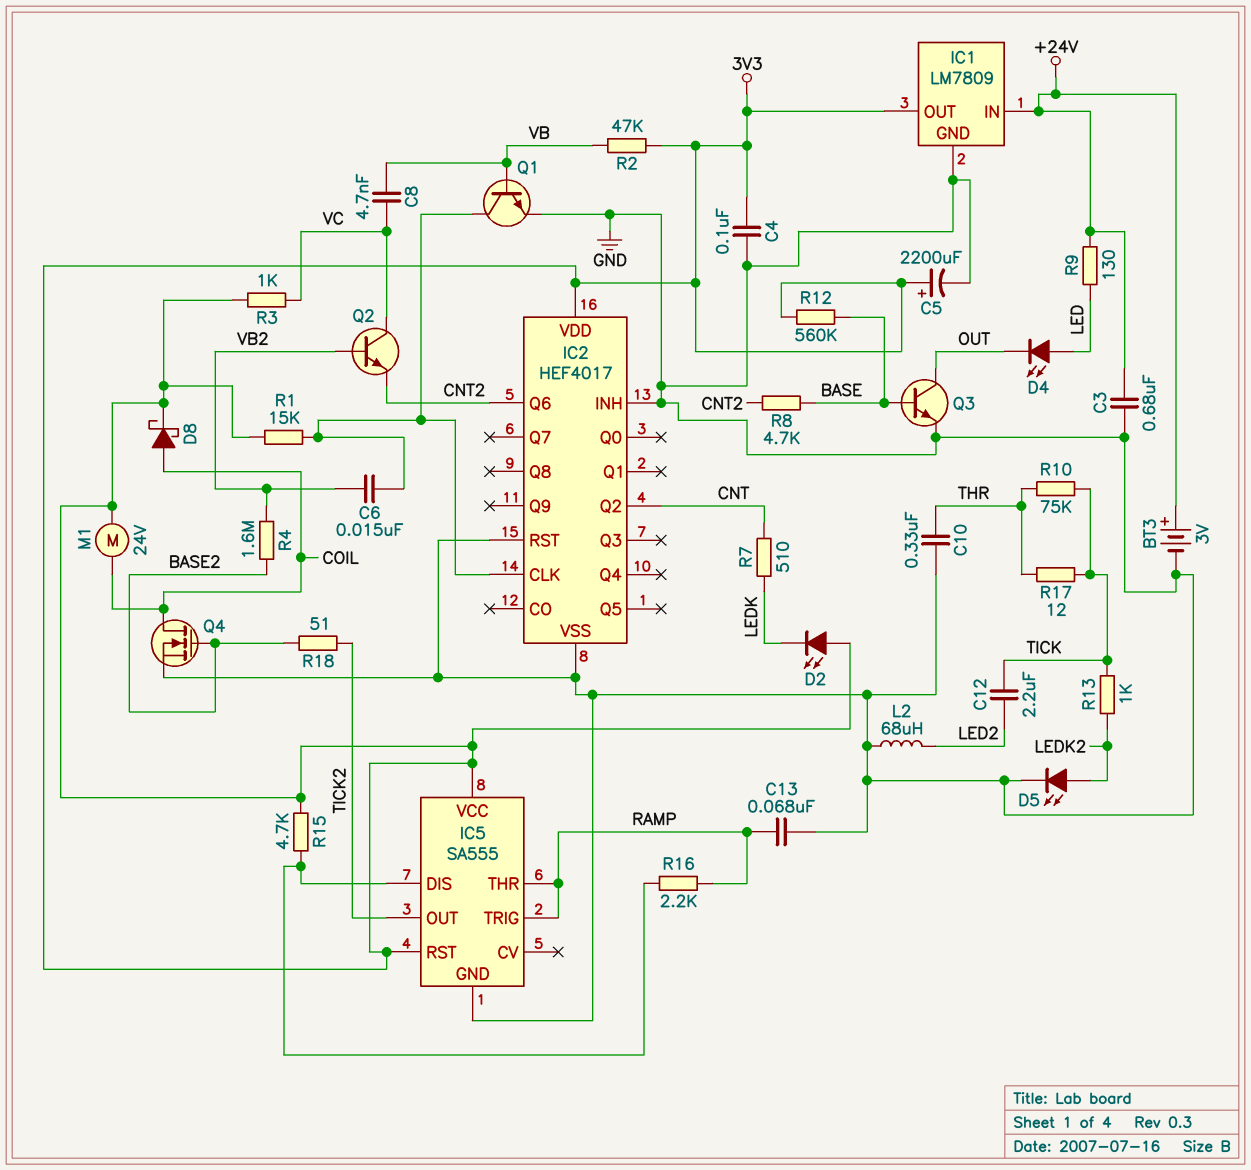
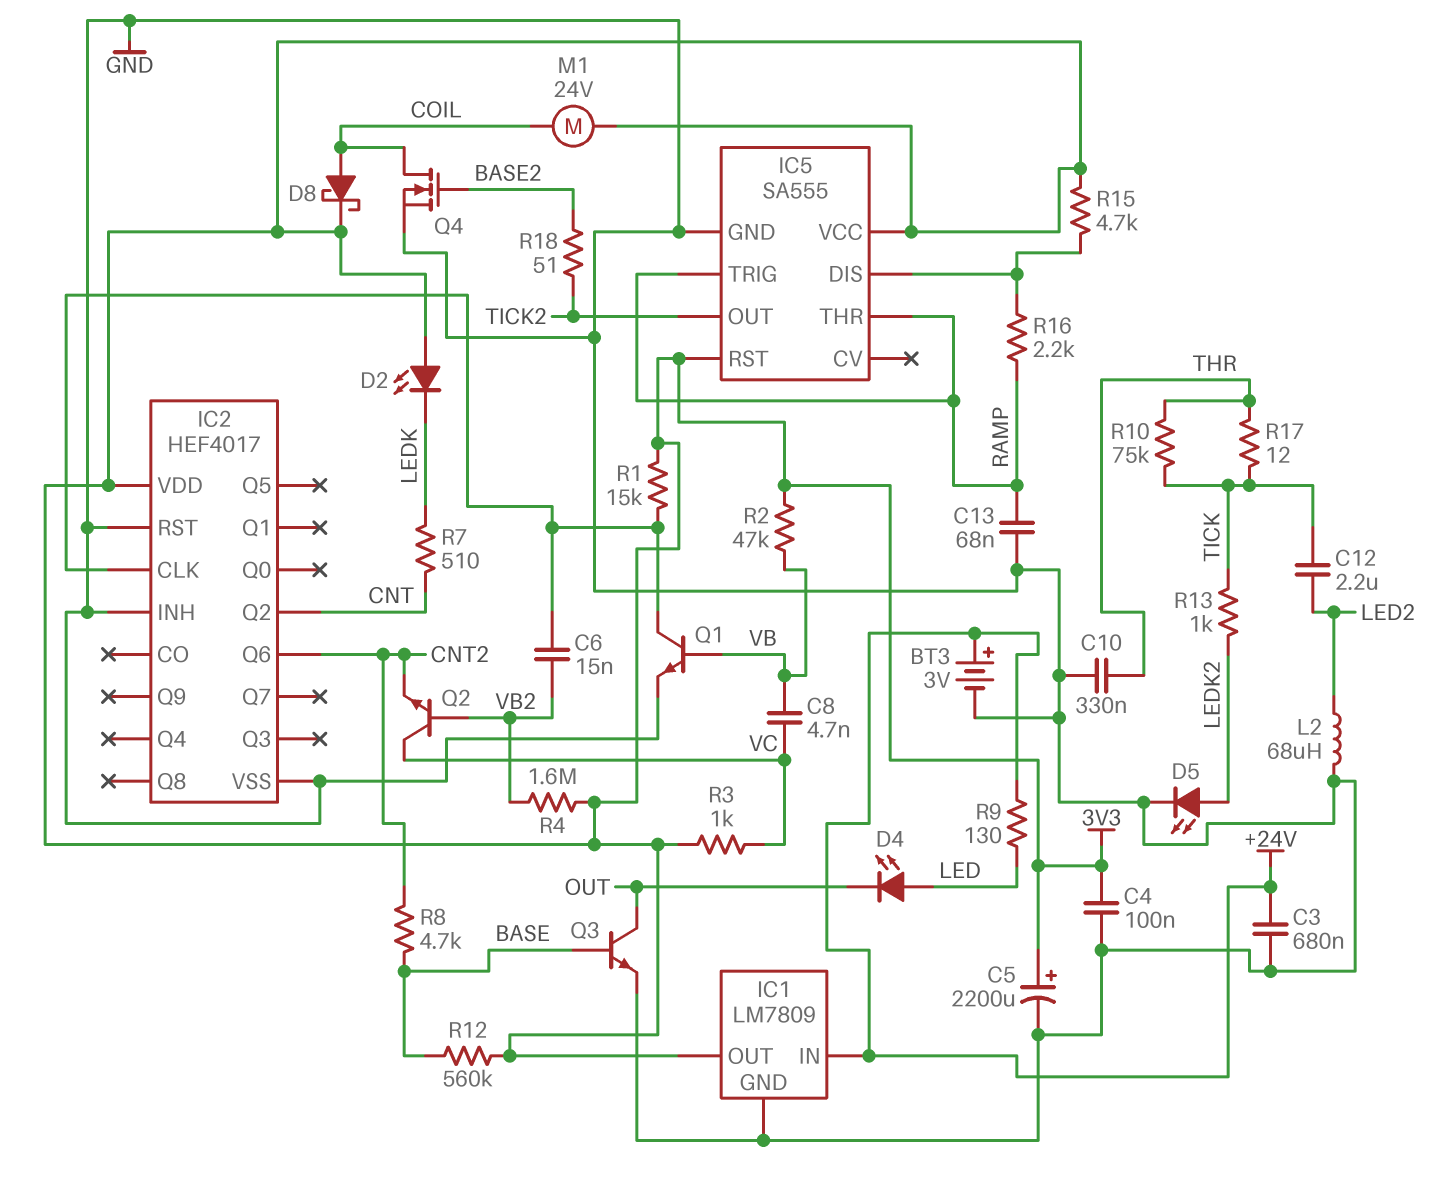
R4: 1.6M (BASE2, VB2) -> 1.6M (3V3, VB2)

